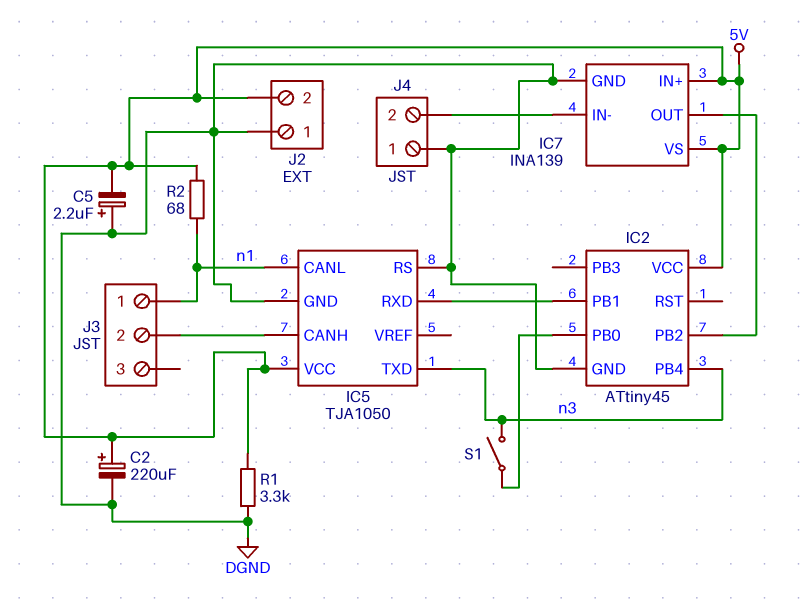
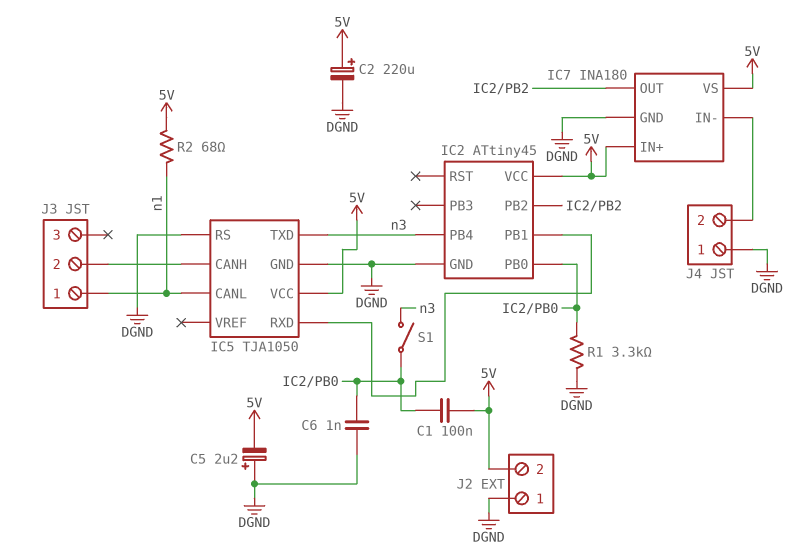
C1: none -> 100nF (5V, IC2/PB0)
C6: none -> 1nF (DGND, IC2/PB0)
IC7: INA139 -> INA180
R1: 3.3k (5V, DGND) -> 3.3k (DGND, IC2/PB0)

